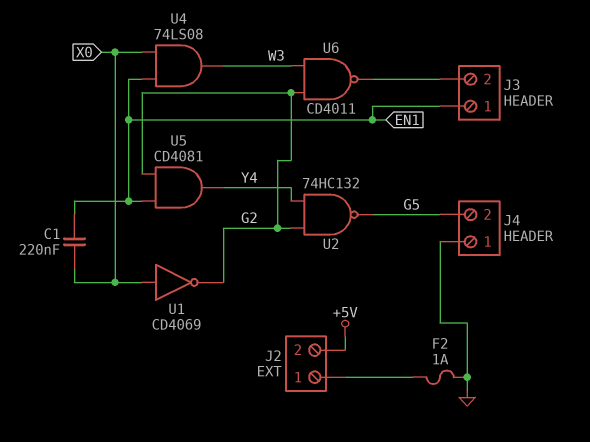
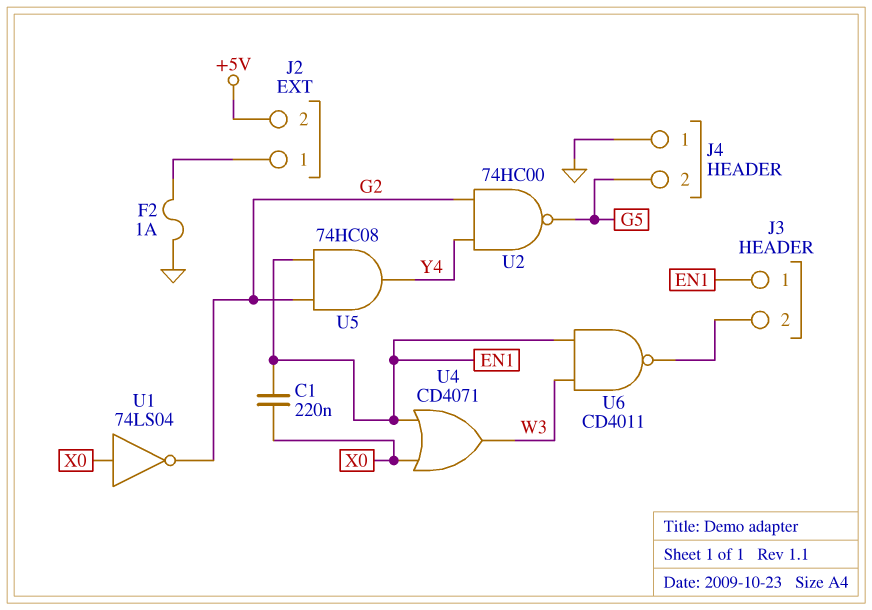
U1: NOT CD4069 (in X0, out G2) -> NOT 74LS04 (in X0, out G2)
U2: NAND 74HC132 (in G2, in Y4, out G5) -> NAND 74HC00 (in G2, in Y4, out G5)
U4: AND 74LS08 (in EN1, in X0, out W3) -> OR CD4071 (in EN1, in X0, out W3)
U5: AND CD4081 (in EN1, in G2, out Y4) -> AND 74HC08 (in EN1, in G2, out Y4)
U6: NAND CD4011 (in G2, in W3, out J3/2) -> NAND CD4011 (in EN1, in W3, out J3/2)

